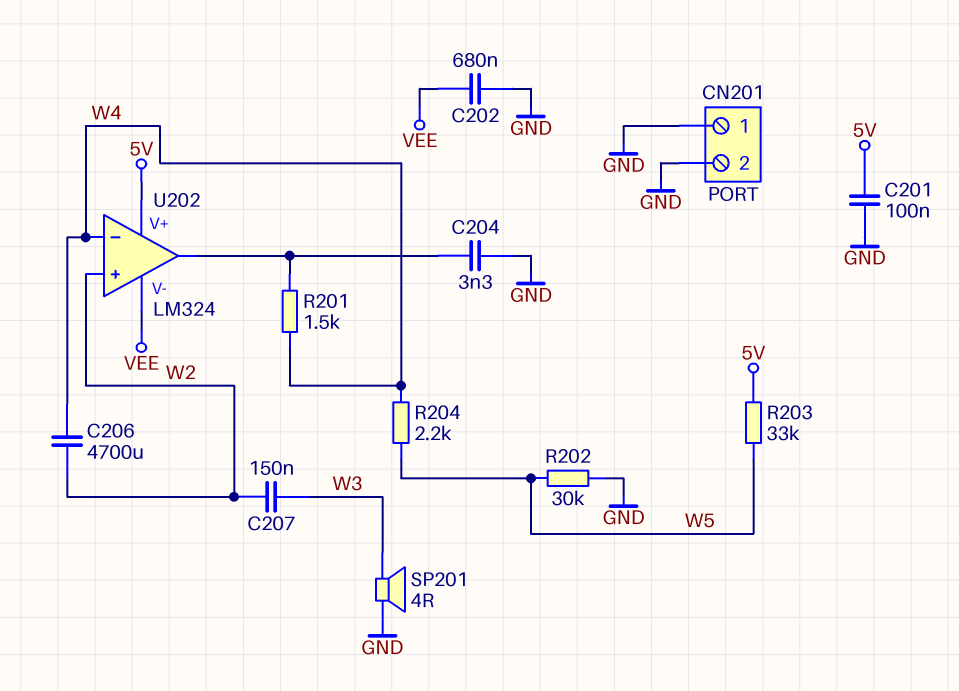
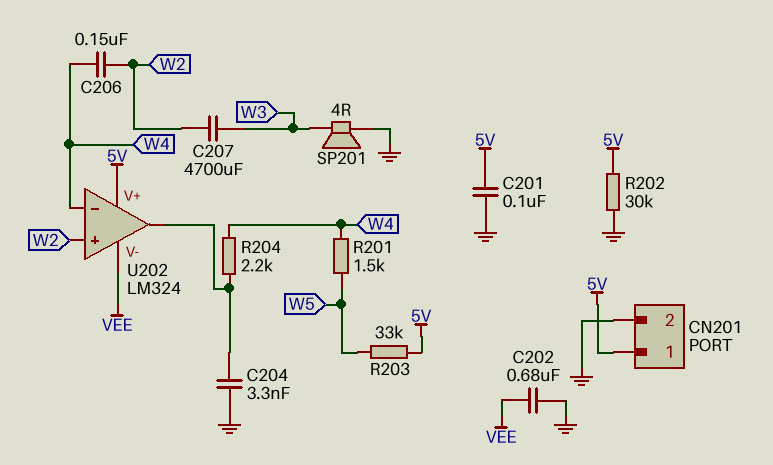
C206: 4700uF (W2, W4) -> 150nF (W2, W4)
C207: 150nF (W2, W3) -> 4700uF (W2, W3)
CN201 pin 1: GND -> 5V
R201: 1.5k (U202/out, W4) -> 1.5k (W4, W5)
R202: 30k (GND, W5) -> 30k (5V, GND)
R204: 2.2k (W4, W5) -> 2.2k (U202/out, W4)

